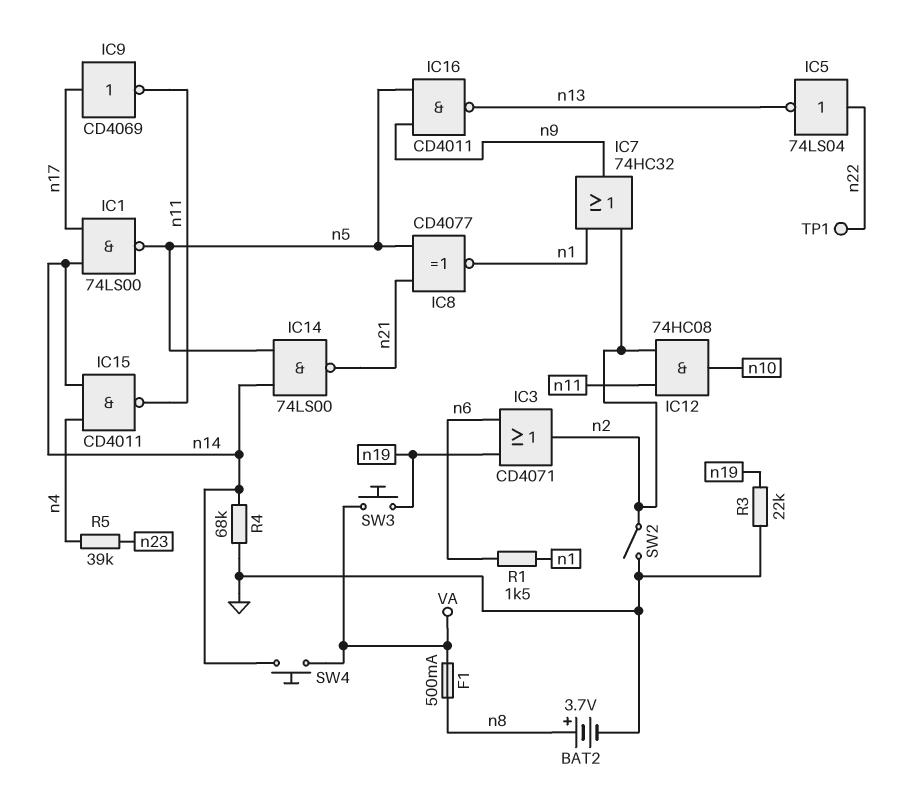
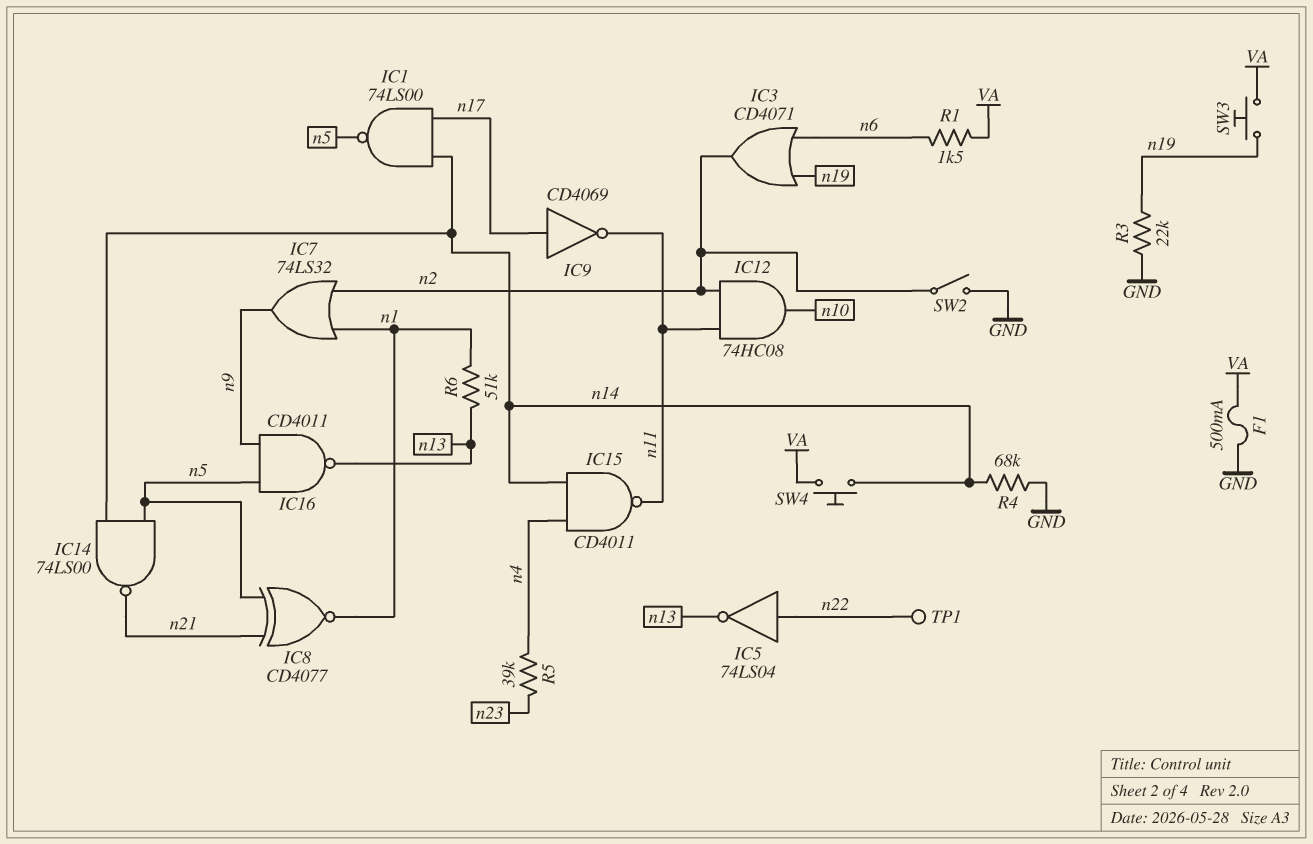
BAT2: 3.7V (plus n8, minus GND) -> none
F1: 500mA (VA, n8) -> 500mA (GND, VA)
IC7: OR 74HC32 (in n1, in n2, out n9) -> OR 74LS32 (in n1, in n2, out n9)
R1: 1.5k (n1, n6) -> 1.5k (VA, n6)
R6: none -> 51k (n1, n13)

